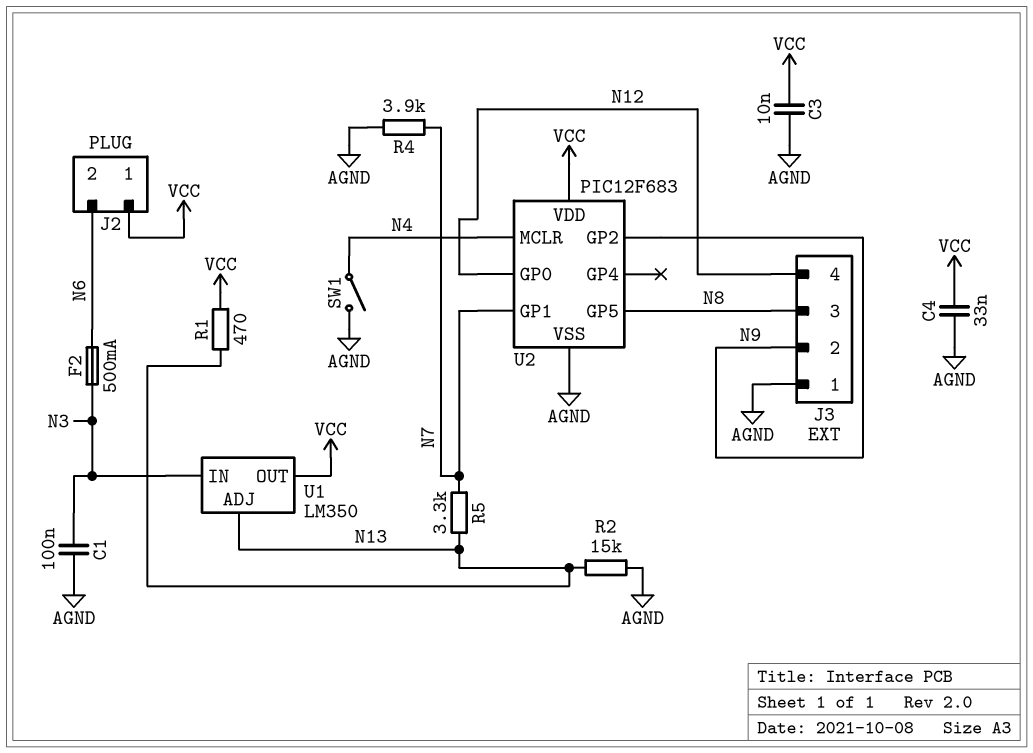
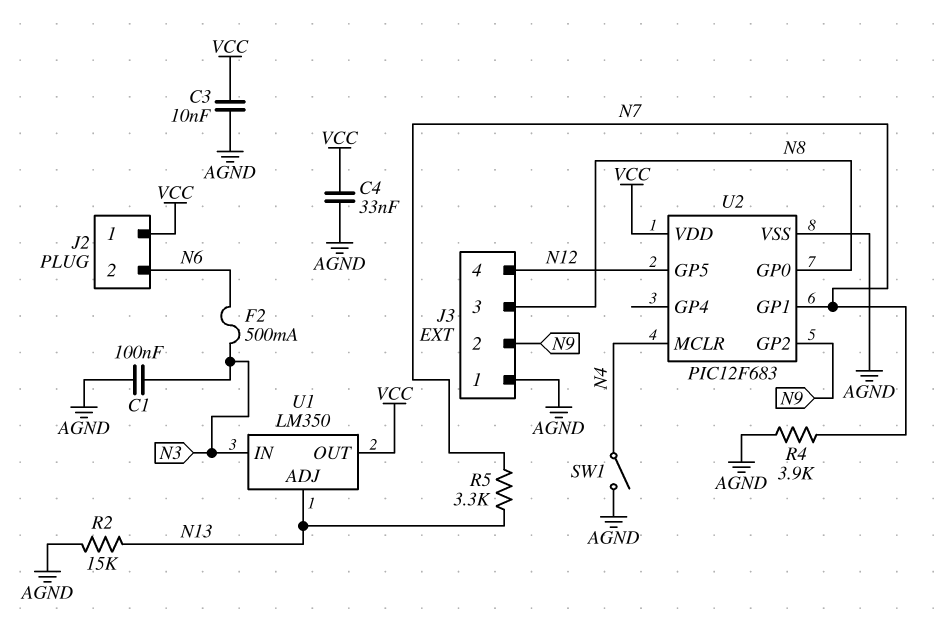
R1: 470 (N13, VCC) -> none
U2 pin GP0: N12 -> N8
U2 pin GP5: N8 -> N12

